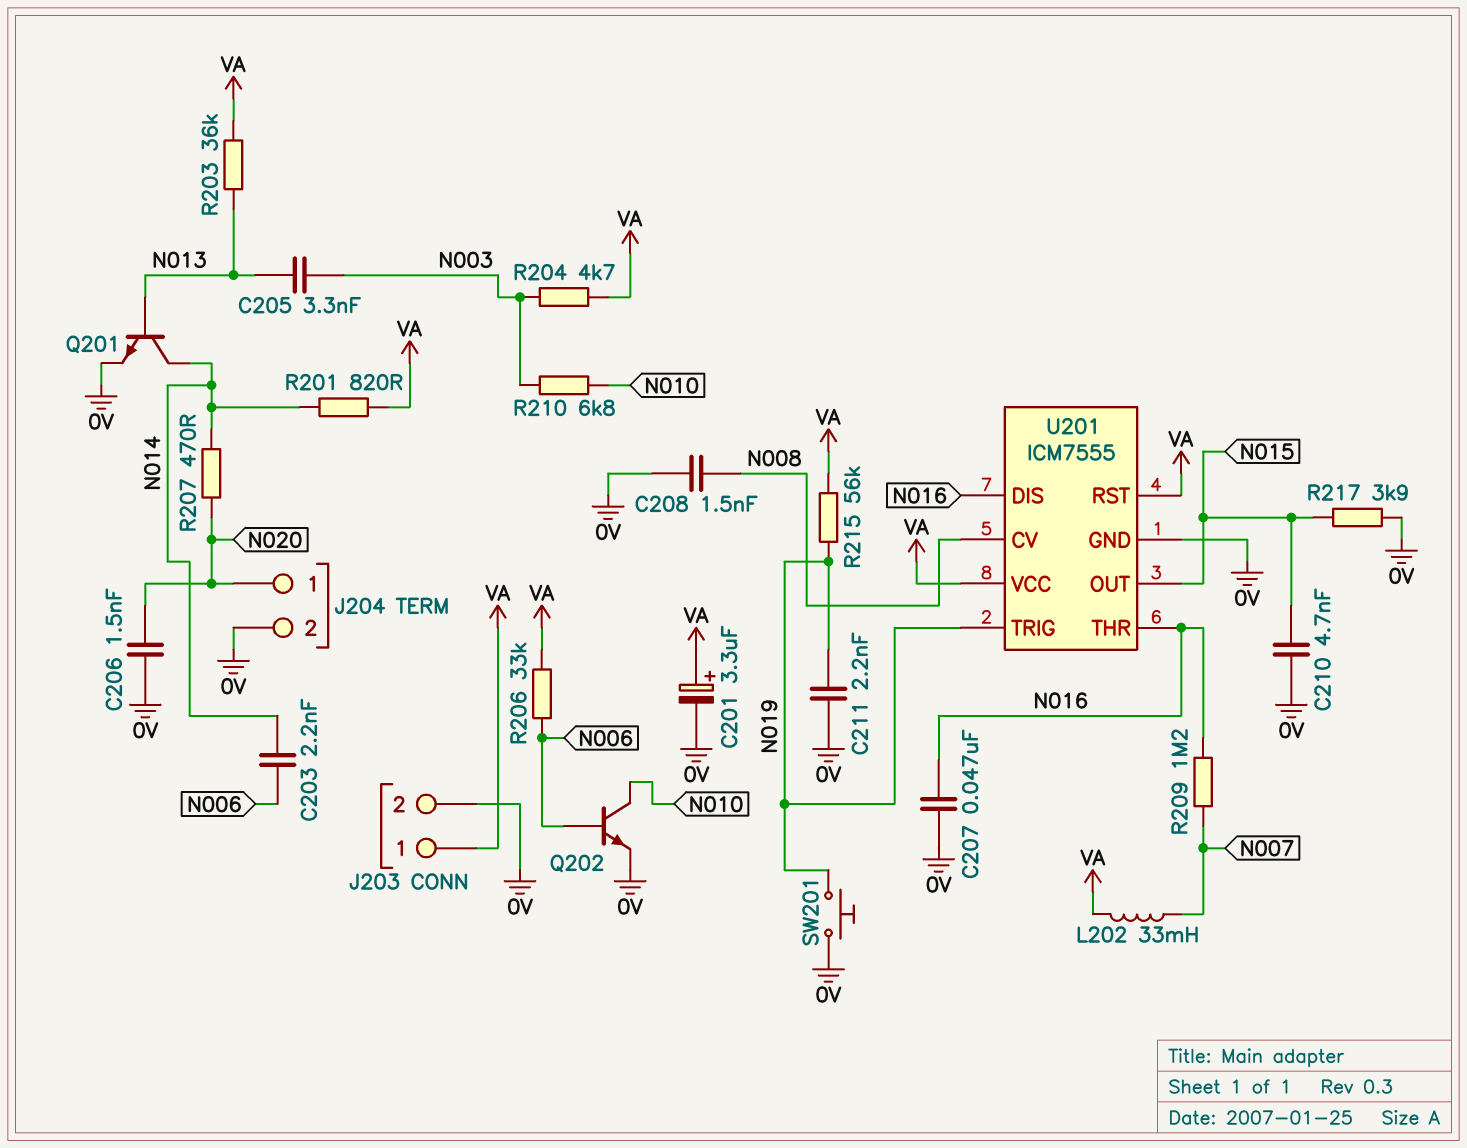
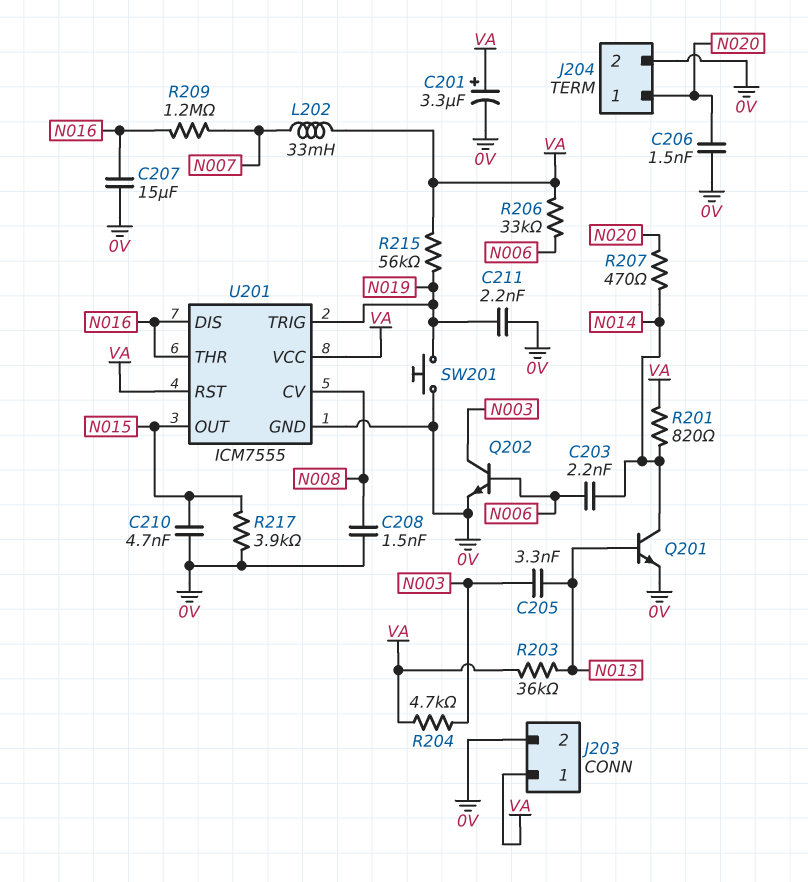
C207: 47nF (0V, N016) -> 15uF (0V, N016)
Q202: NPN (B N006, C N010, E 0V) -> NPN (B N006, C N003, E 0V)
R210: 6.8k (N003, N010) -> none

